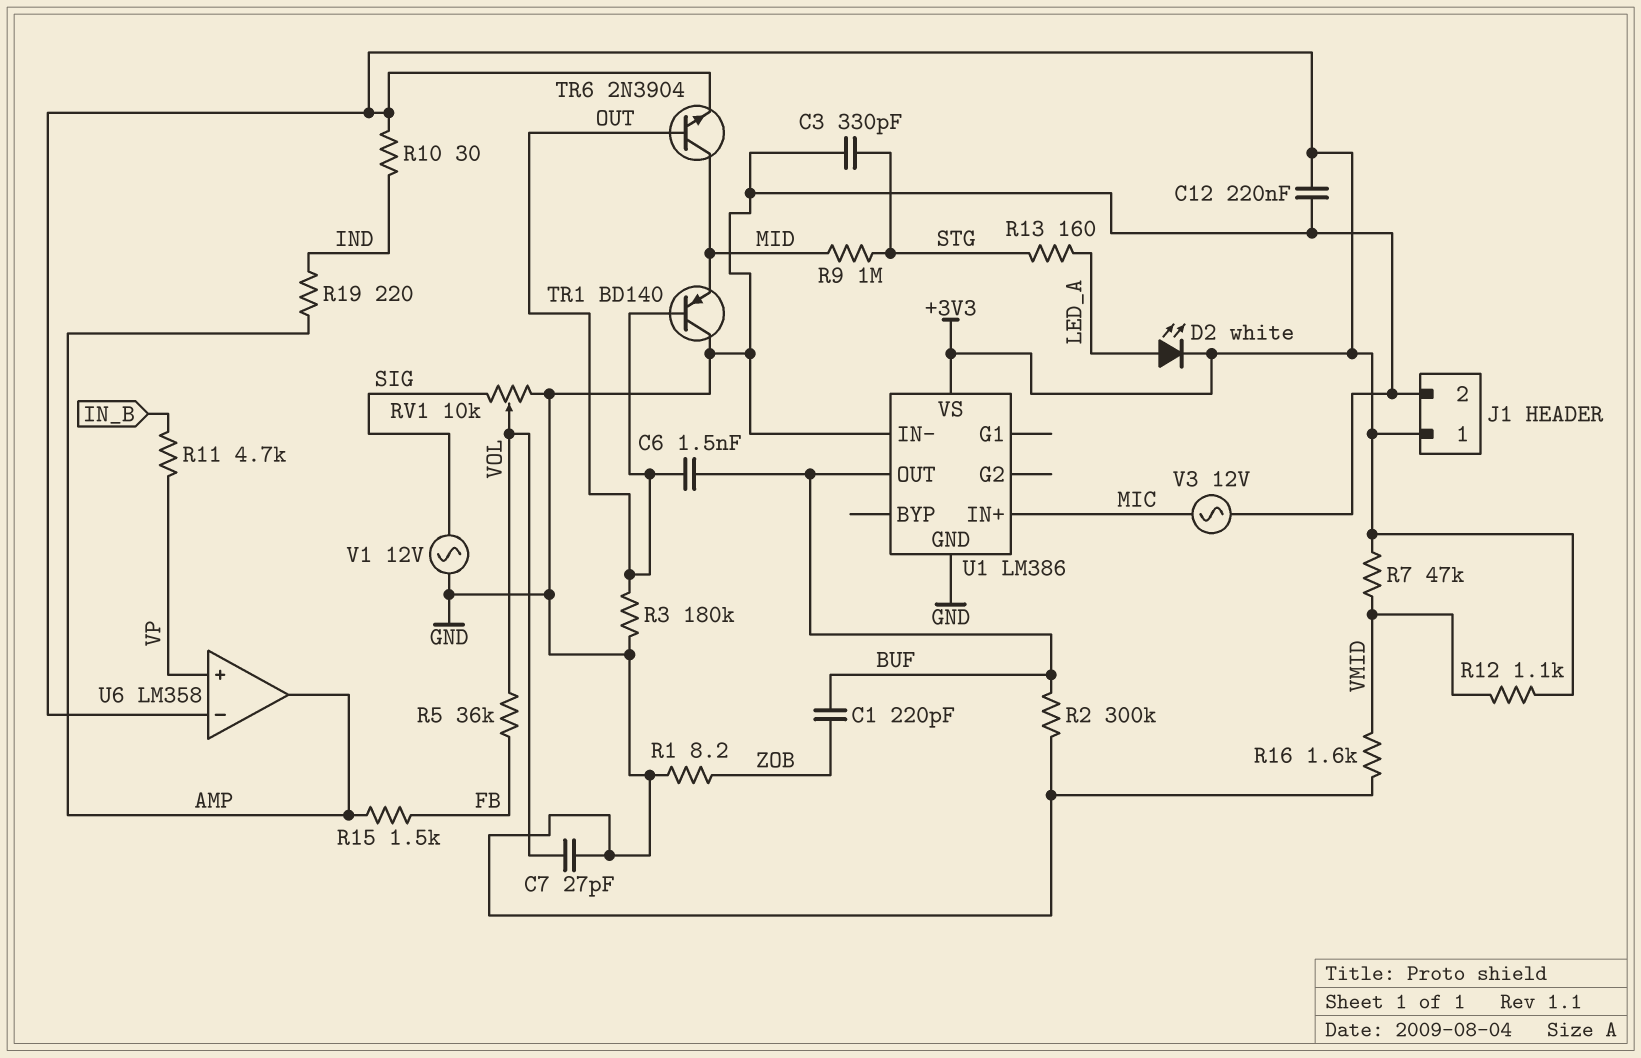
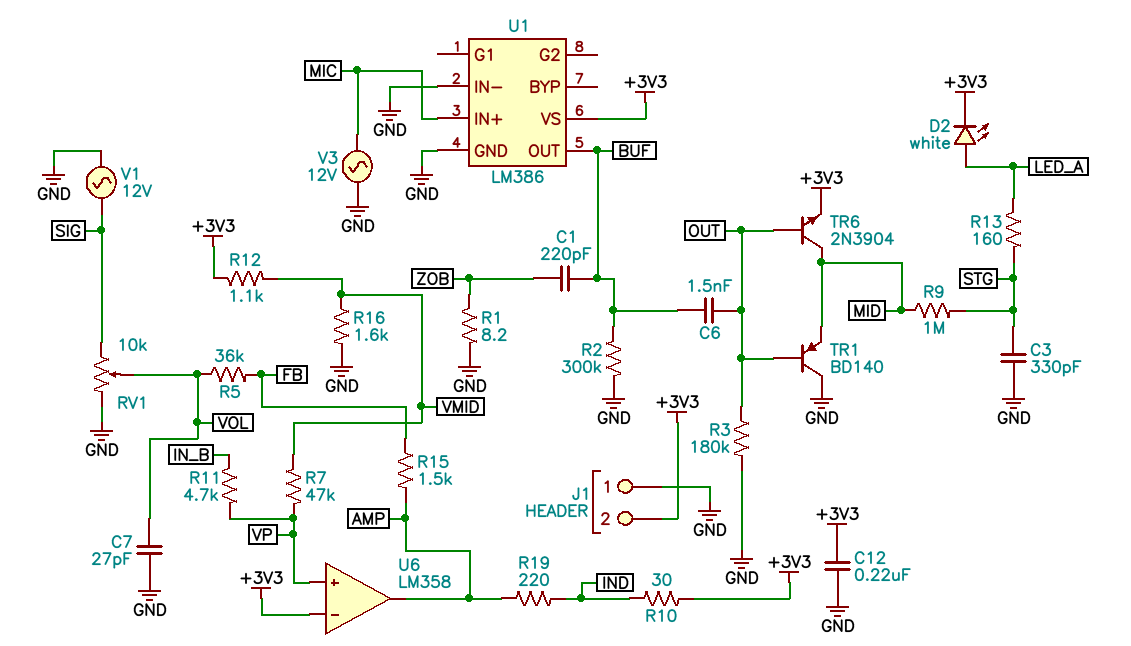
J1 pin 1: +3V3 -> GND
J1 pin 2: GND -> +3V3
R7: 47k (+3V3, VMID) -> 47k (VMID, VP)

